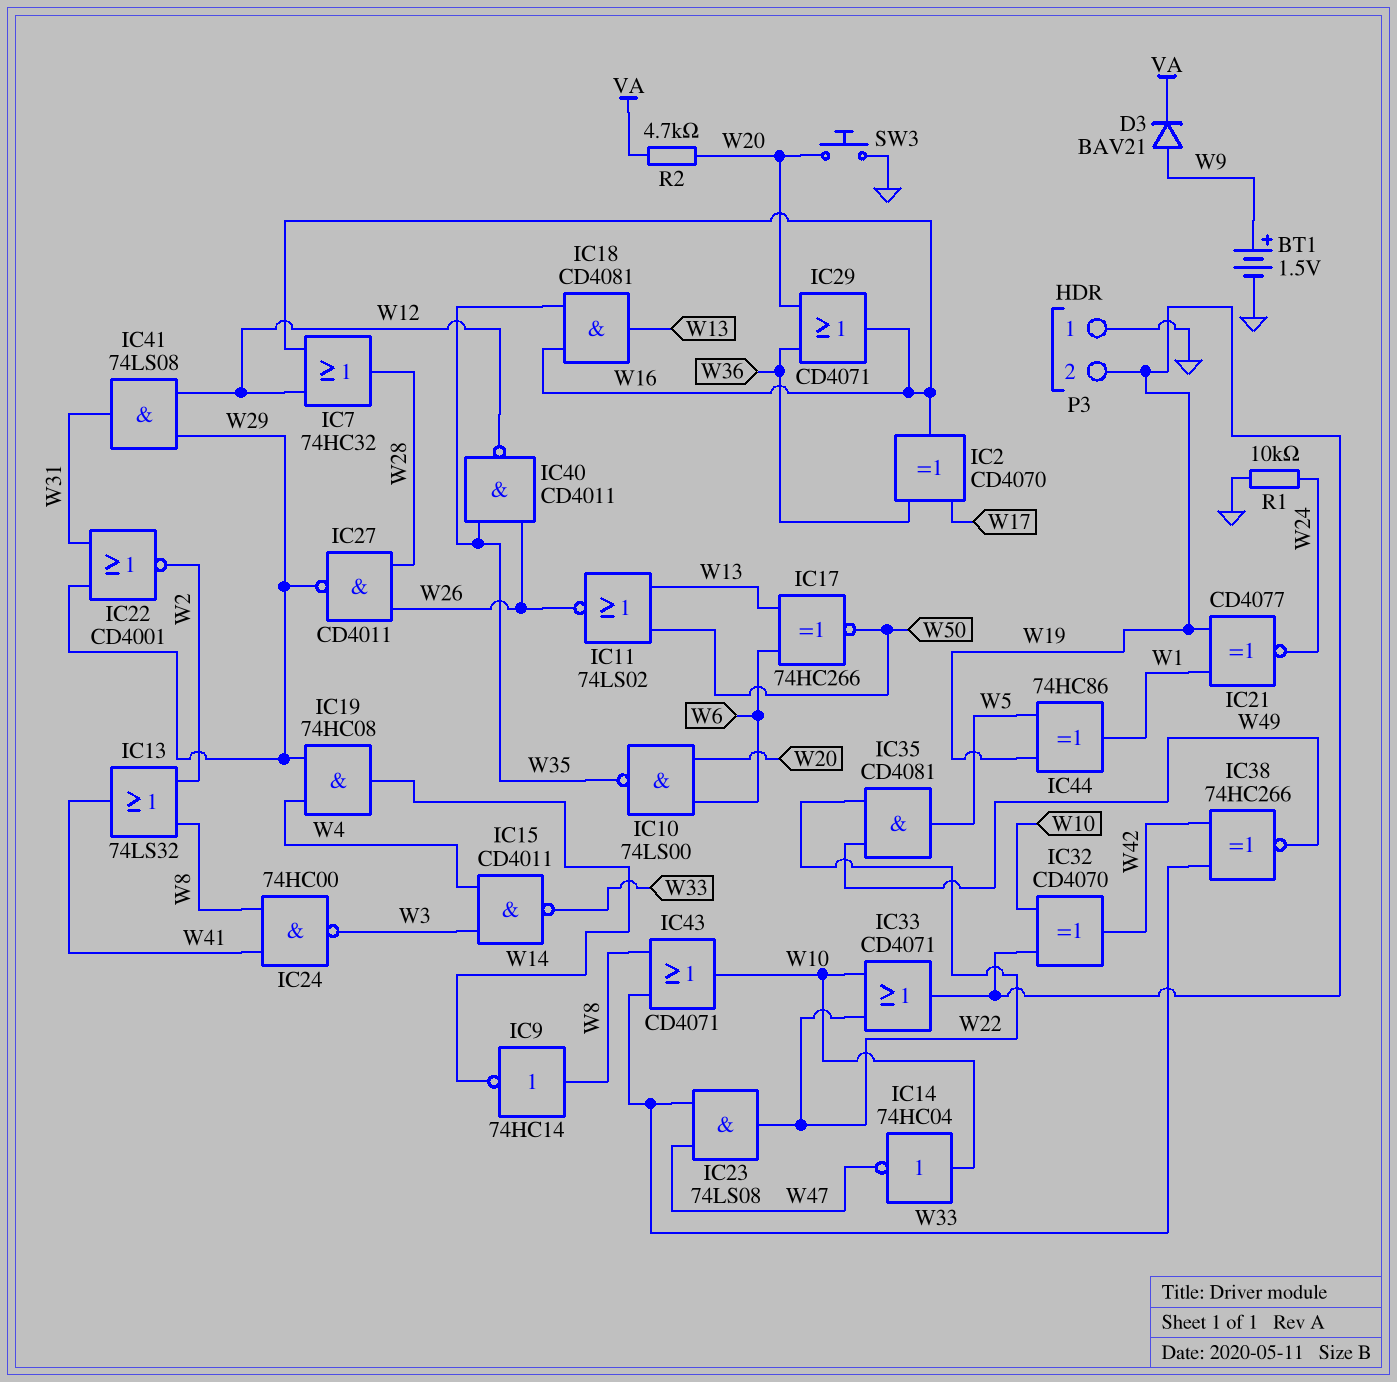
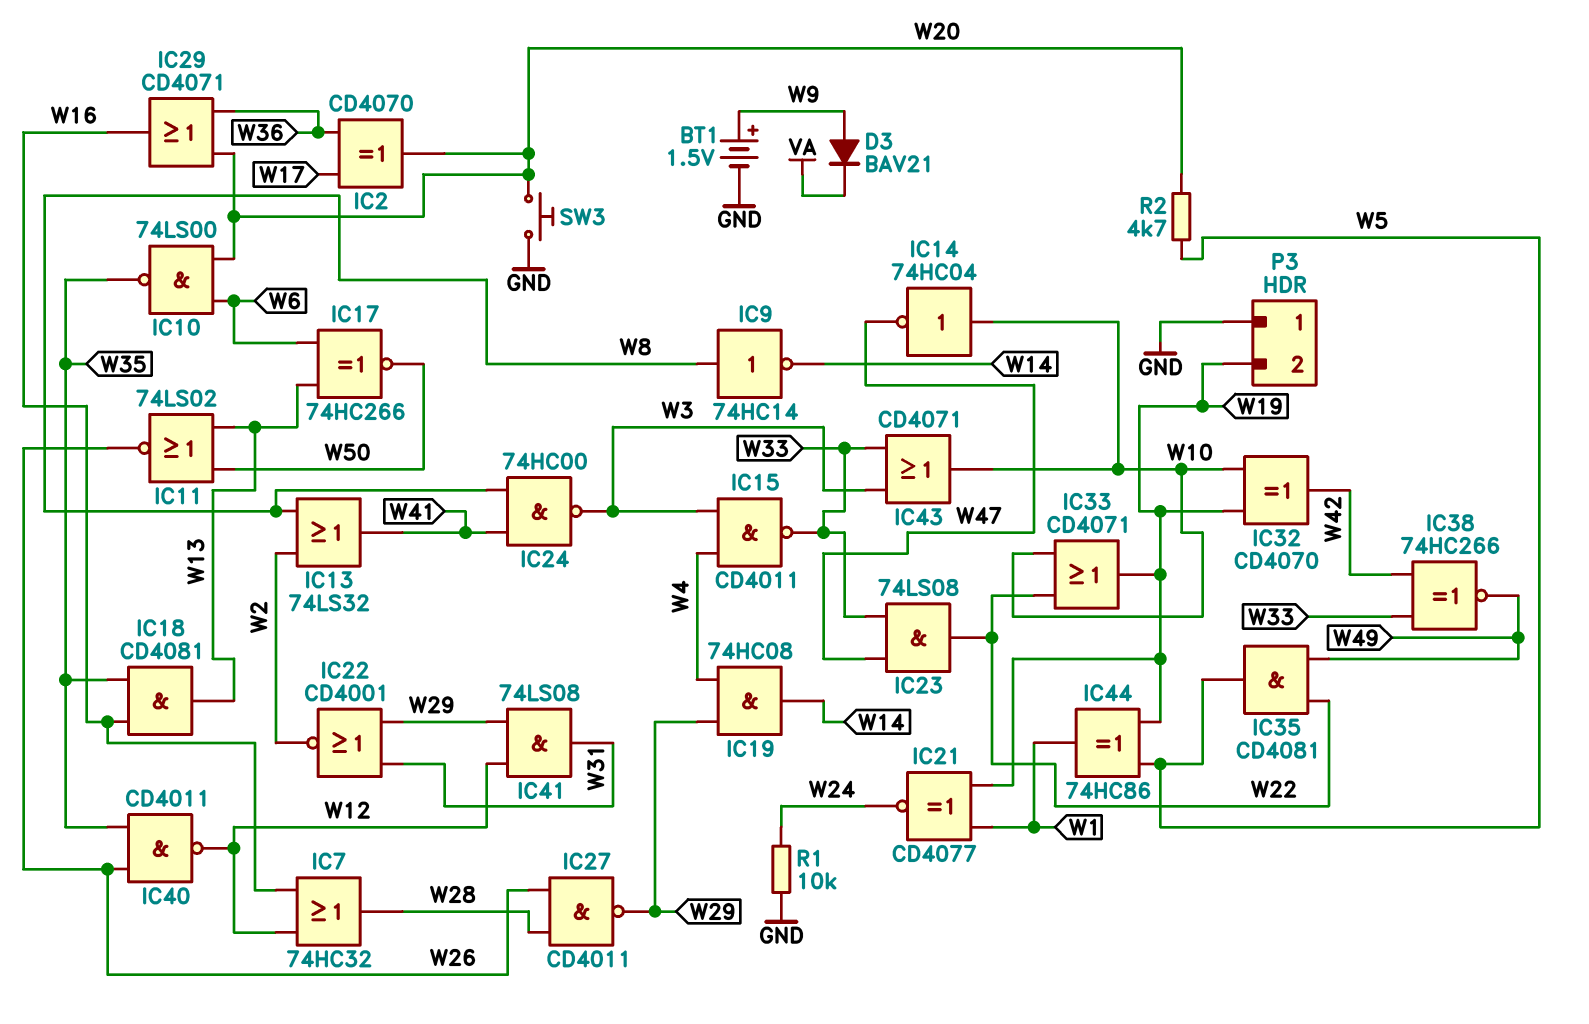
IC2: XOR CD4070 (in W17, in W36, out W16) -> XOR CD4070 (in W17, in W36, out W20)
IC43: OR CD4071 (in W8, in W33, out W10) -> OR CD4071 (in W3, in W33, out W10)
R2: 4.7k (VA, W20) -> 4.7k (W5, W20)

